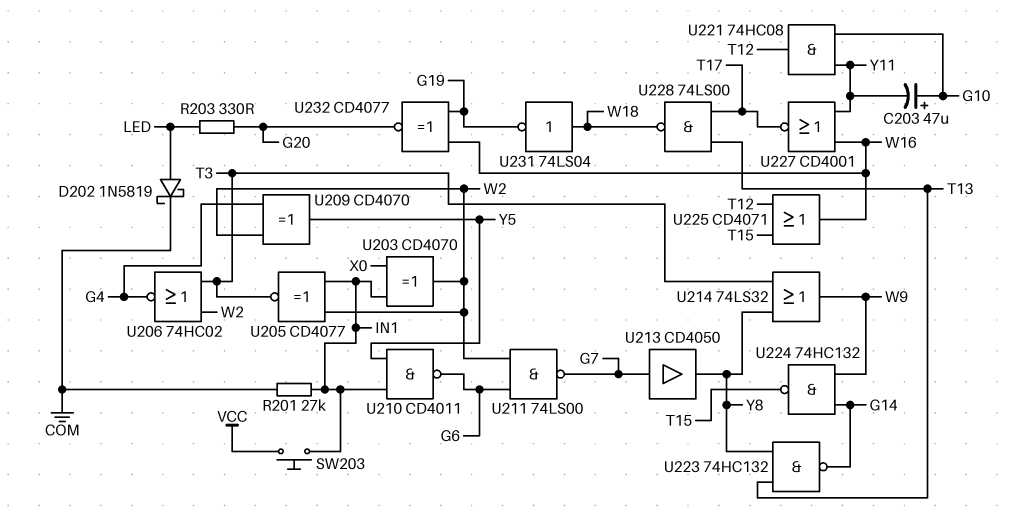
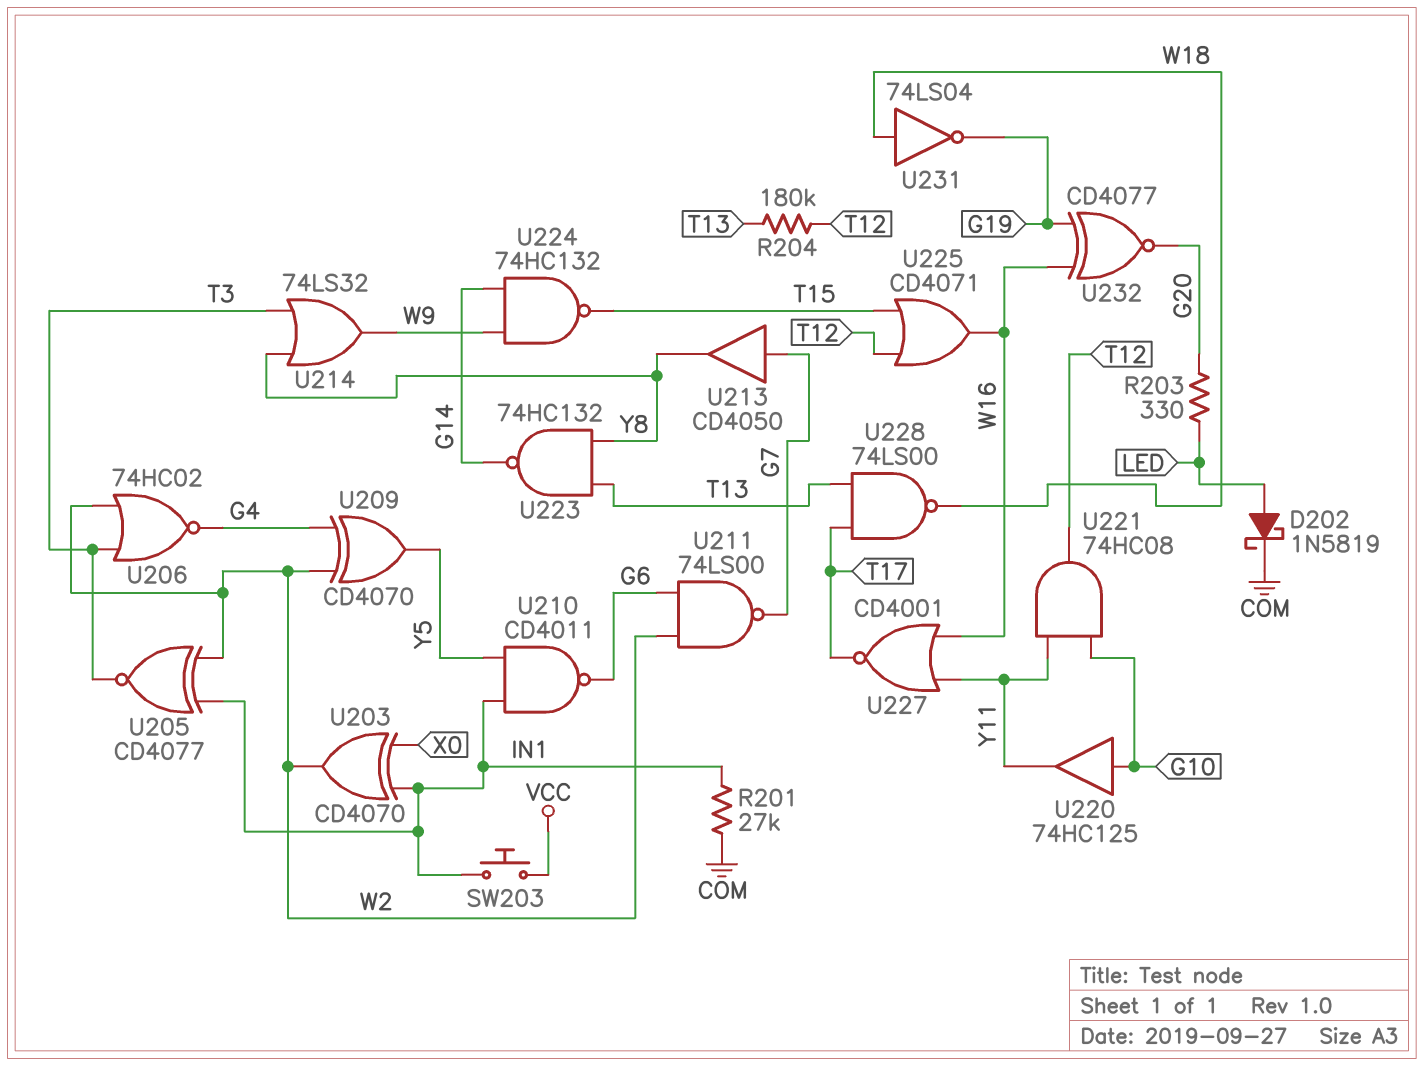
C203: 47uF (plus G10, minus Y11) -> none
R204: none -> 180k (T12, T13)
U220: none -> buffer 74HC125 (in G10, out Y11)

